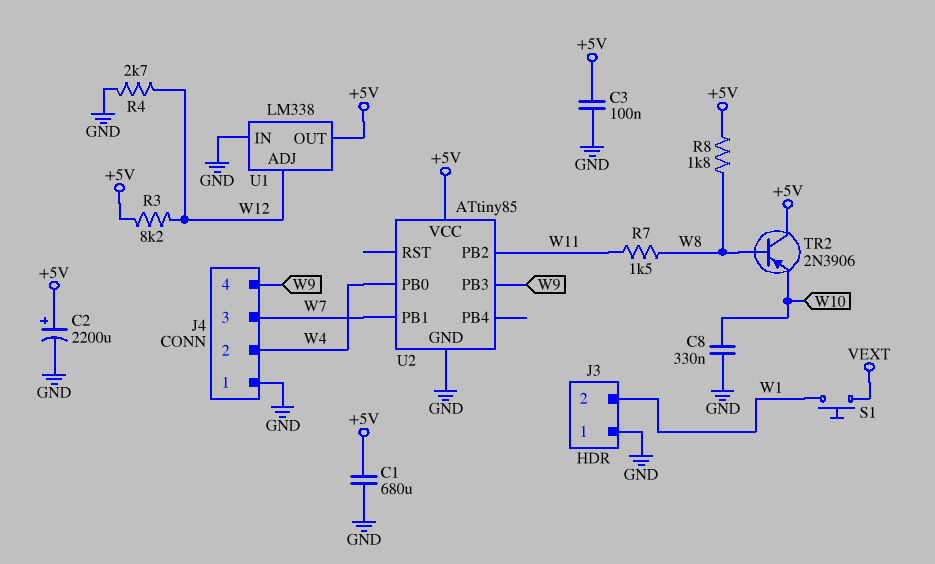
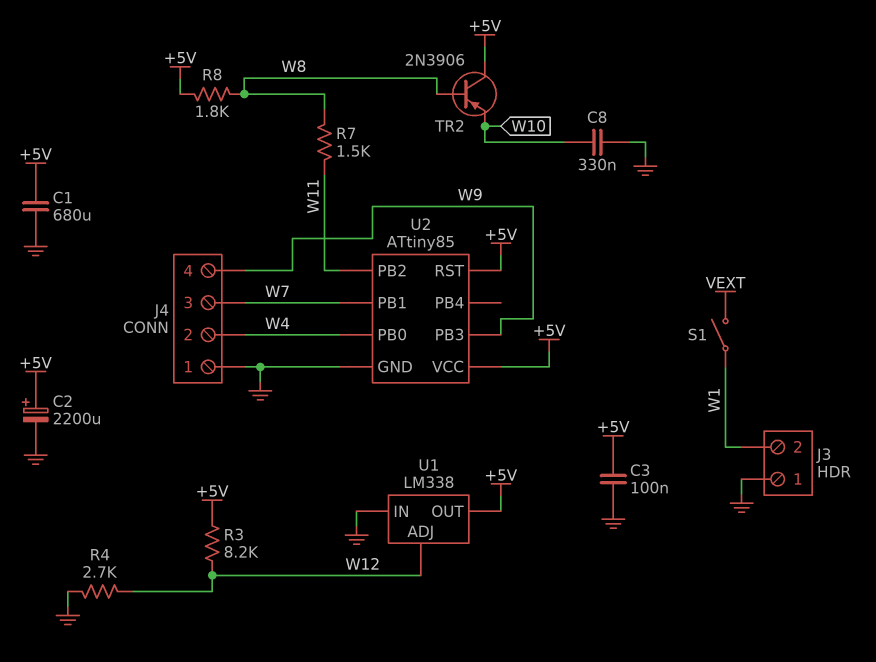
S1: button (VEXT, W1) -> switch (VEXT, W1)
U2 pin RST: none -> +5V

